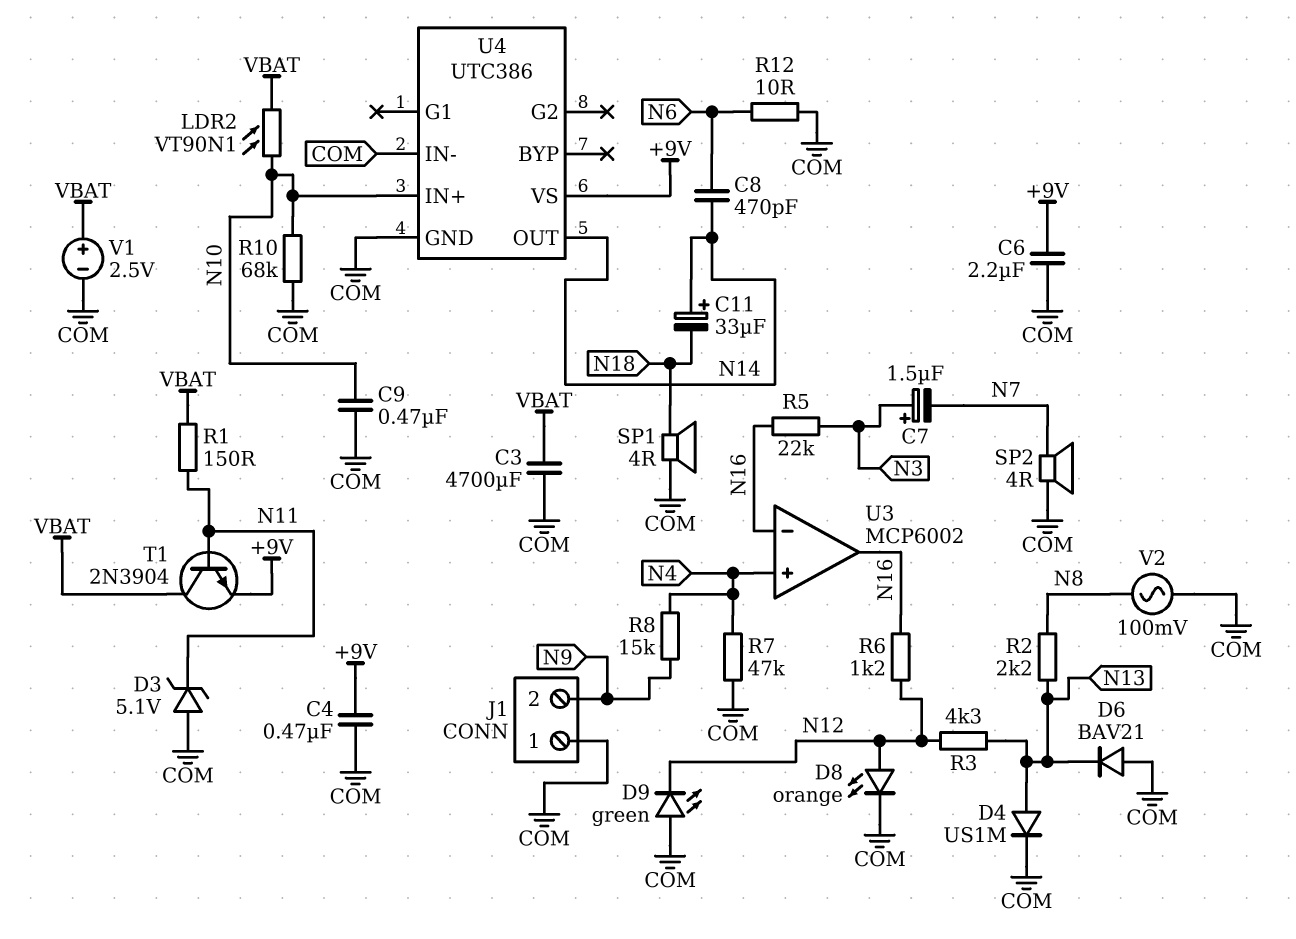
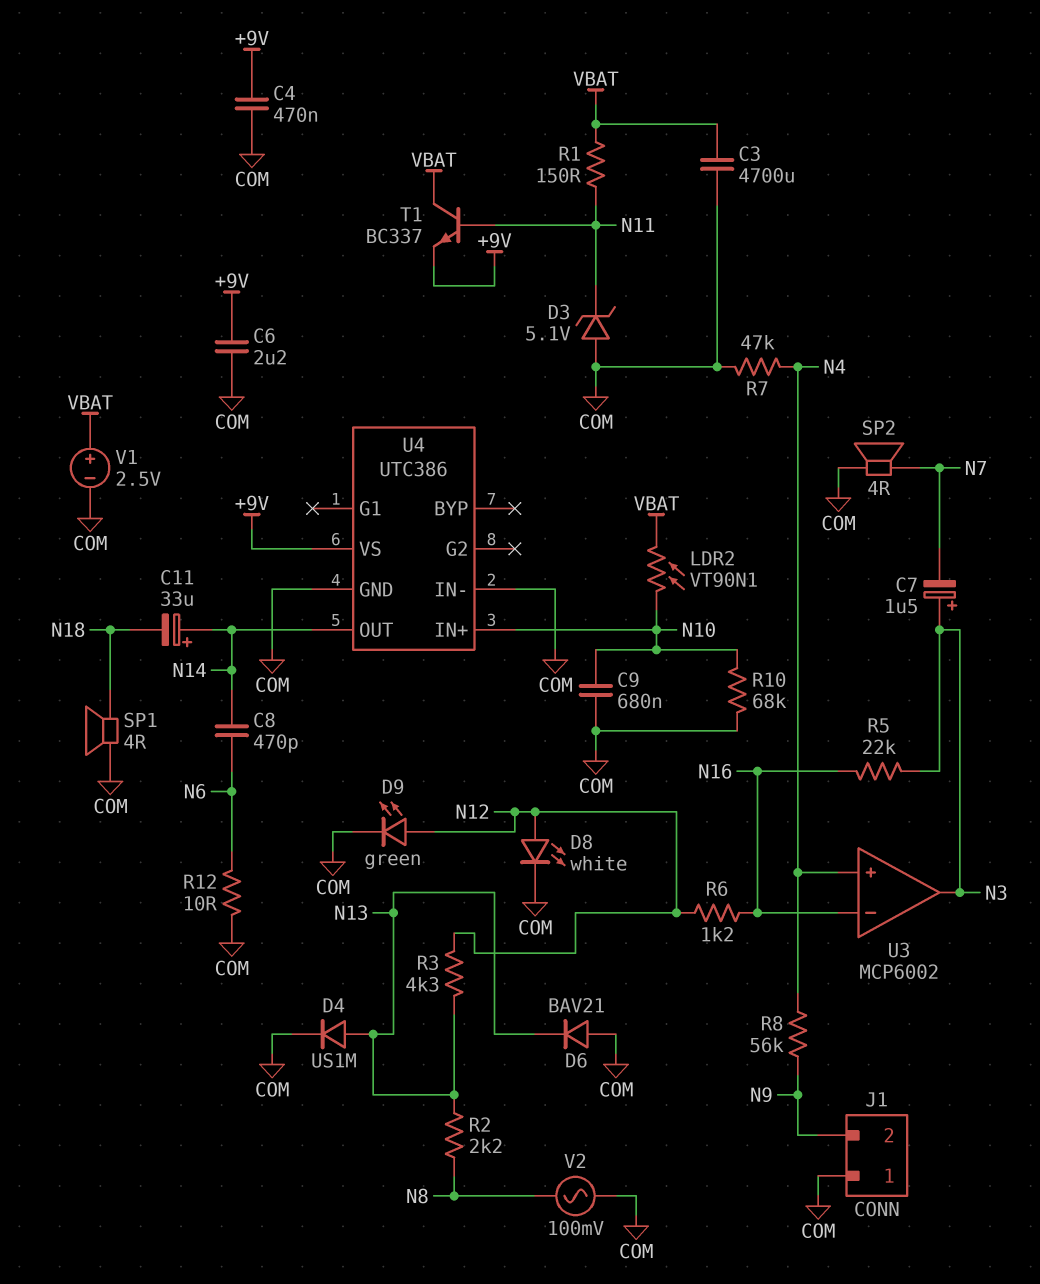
C9: 470nF (COM, N10) -> 680nF (COM, N10)
D8: LED orange (A N12, K COM) -> LED white (A N12, K COM)
D9: LED green (A COM, K N12) -> LED green (A N12, K COM)
R8: 15k (N4, N9) -> 56k (N4, N9)
T1: NPN 2N3904 (B N11, C VBAT, E +9V) -> NPN BC337 (B N11, C VBAT, E +9V)
U3 pin out: N16 -> N3

